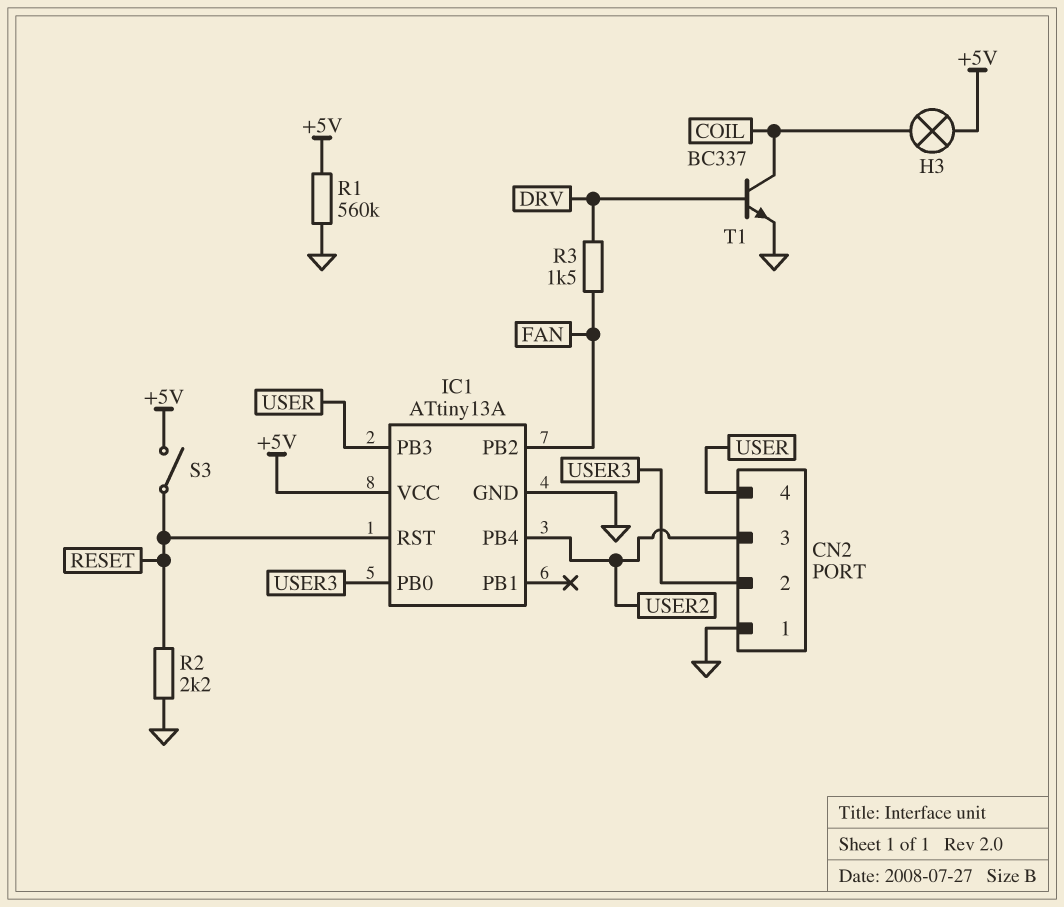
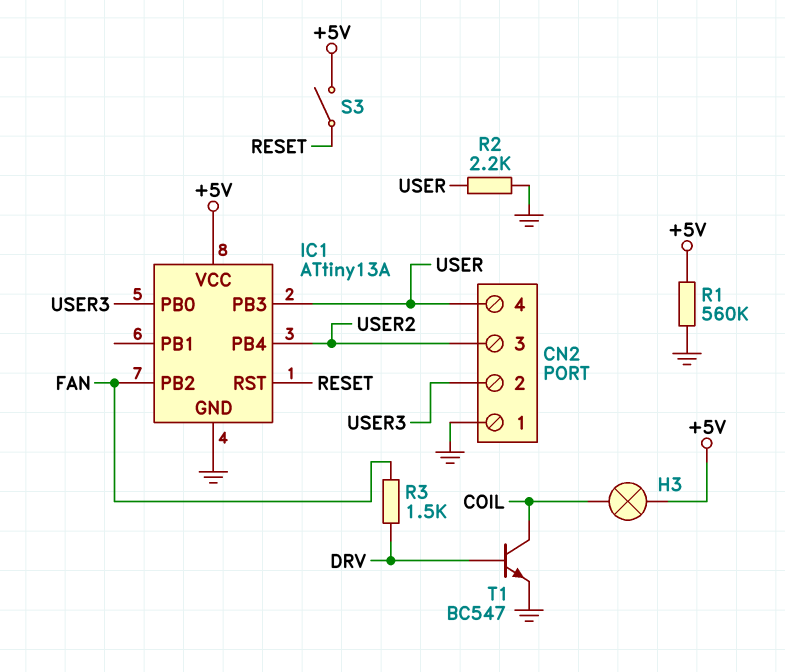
R2: 2.2k (GND, RESET) -> 2.2k (GND, USER)
T1: NPN BC337 (B DRV, C COIL, E GND) -> NPN BC547 (B DRV, C COIL, E GND)

